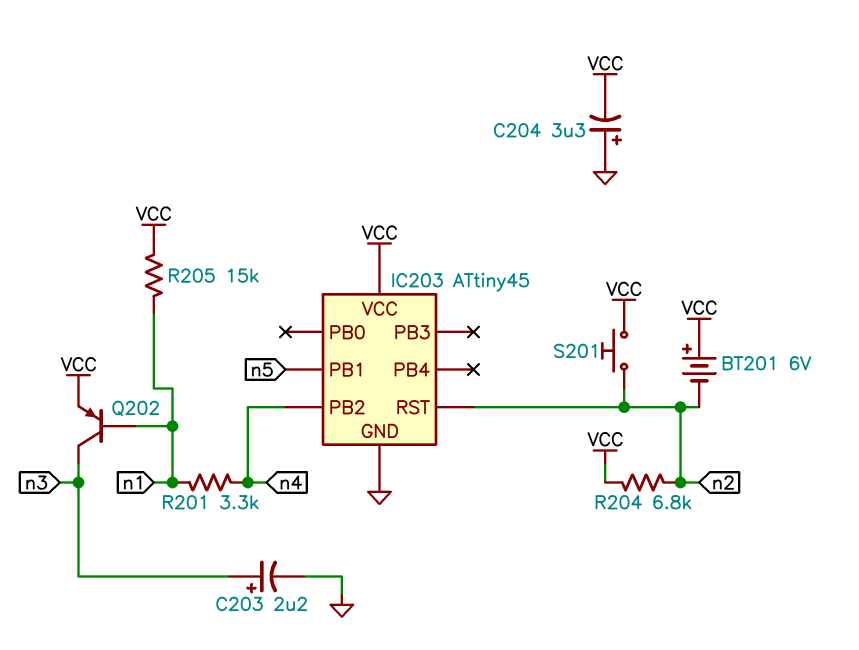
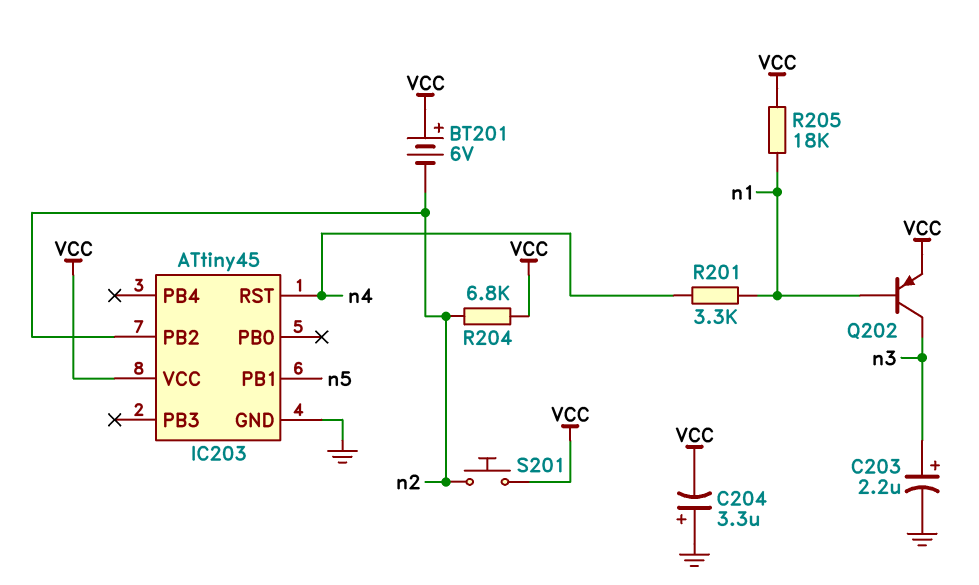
IC203 pin PB2: n4 -> n2
IC203 pin RST: n2 -> n4
R205: 15k (VCC, n1) -> 18k (VCC, n1)

